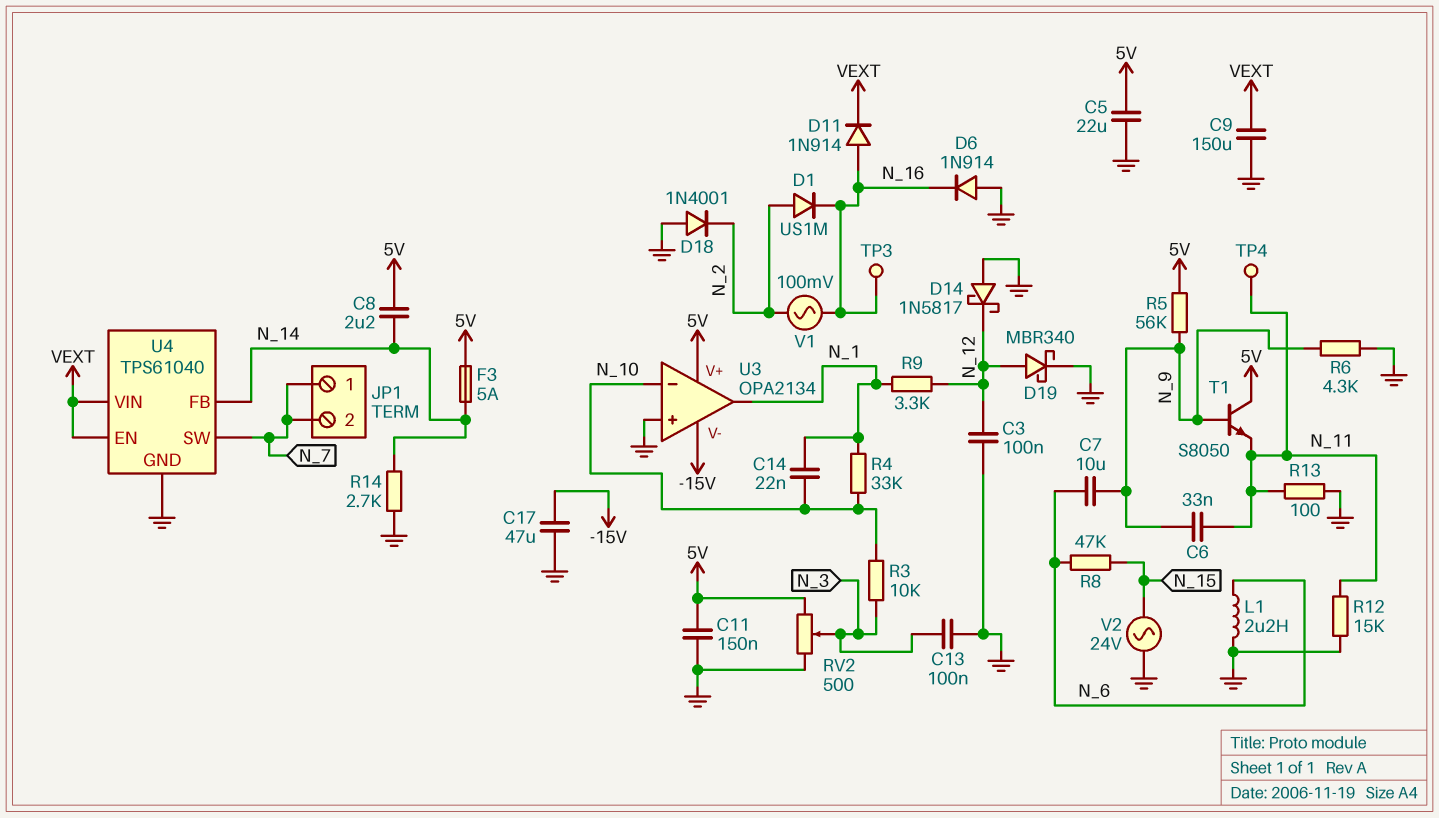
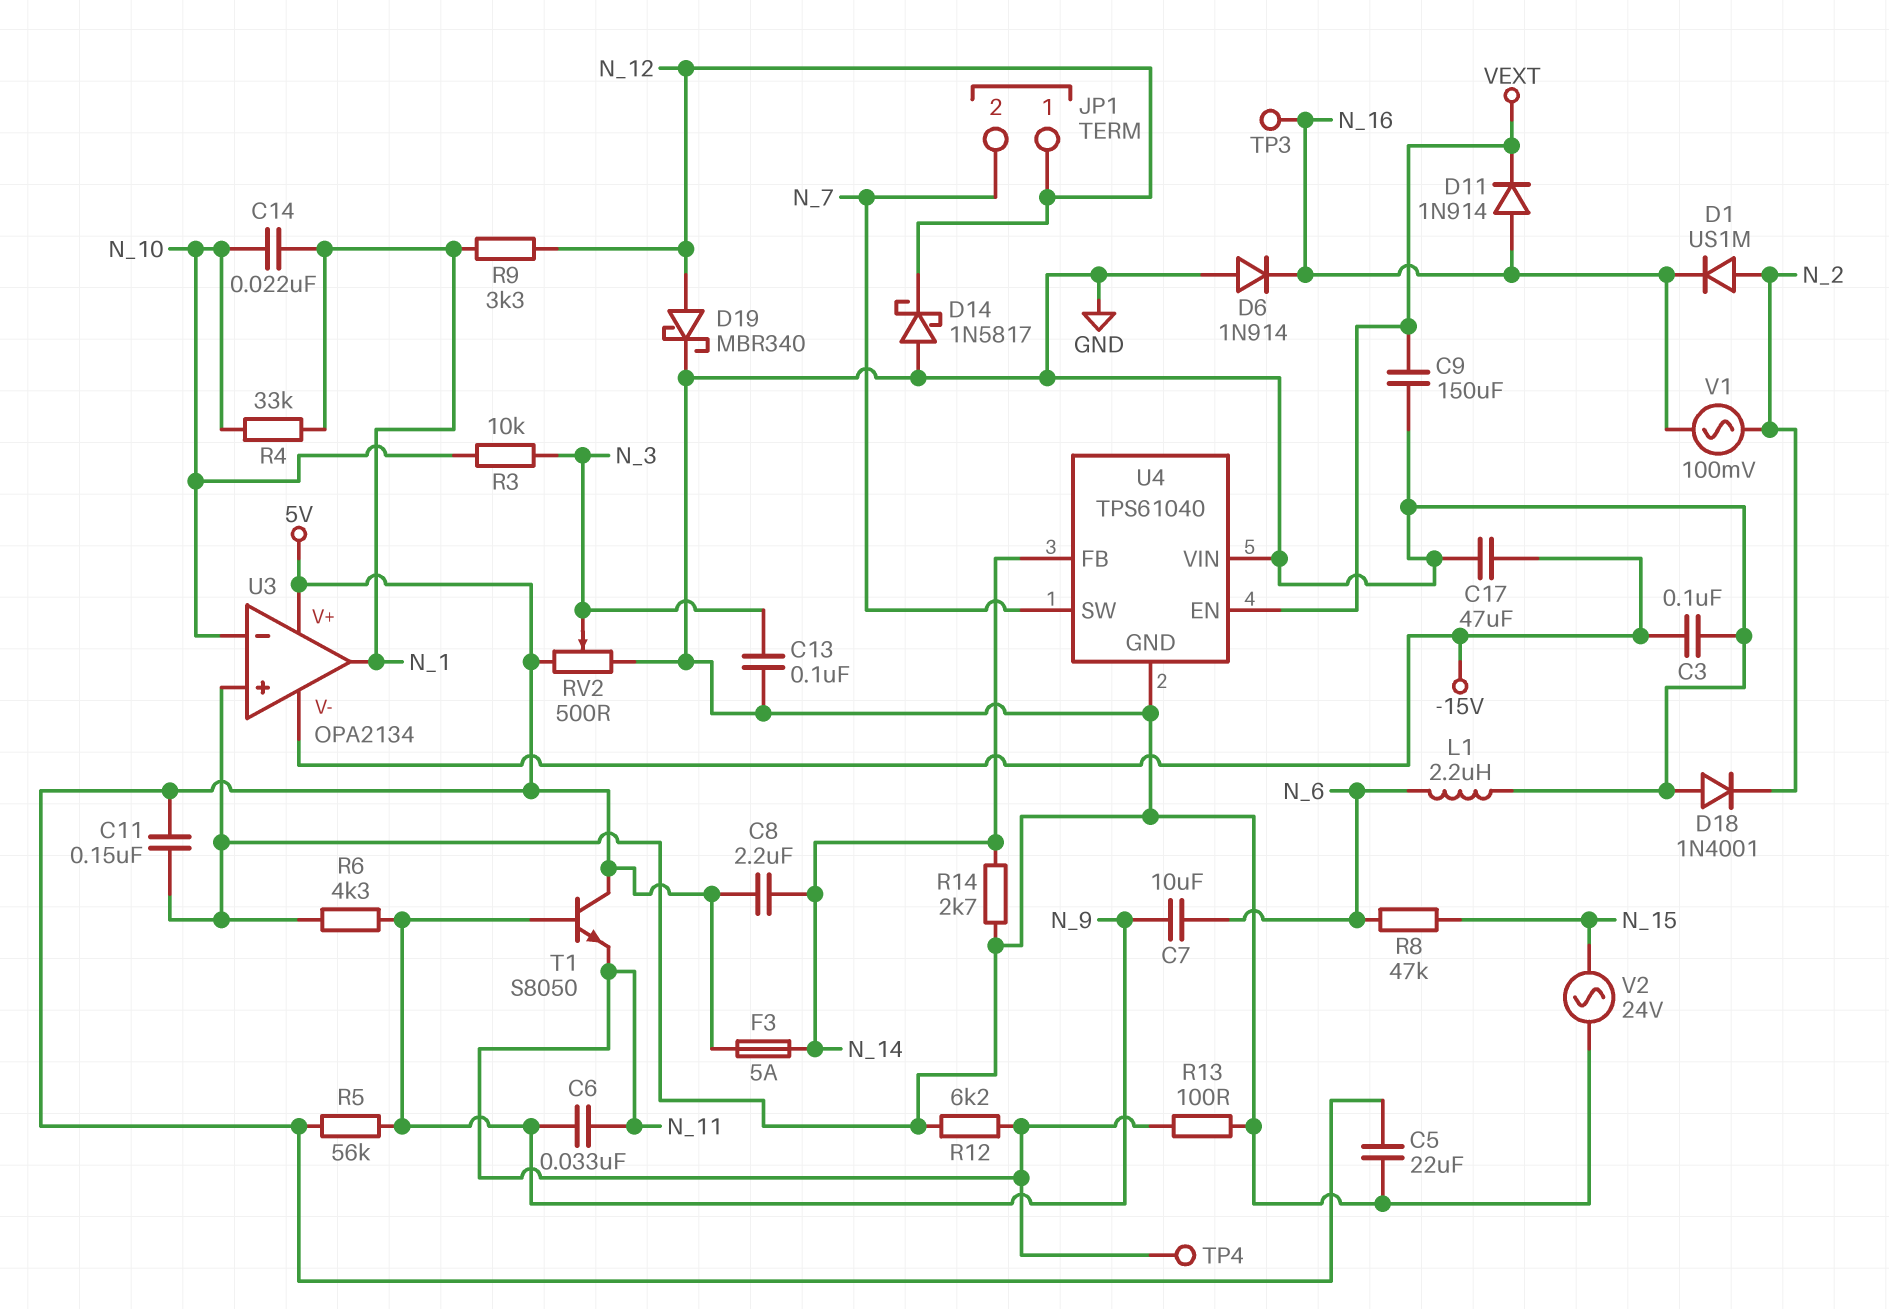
C3: 100nF (GND, N_12) -> 100nF (-15V, GND)
JP1 pin 1: N_7 -> N_12
R12: 15k (GND, N_11) -> 6.2k (GND, N_11)
U4 pin VIN: VEXT -> GND

